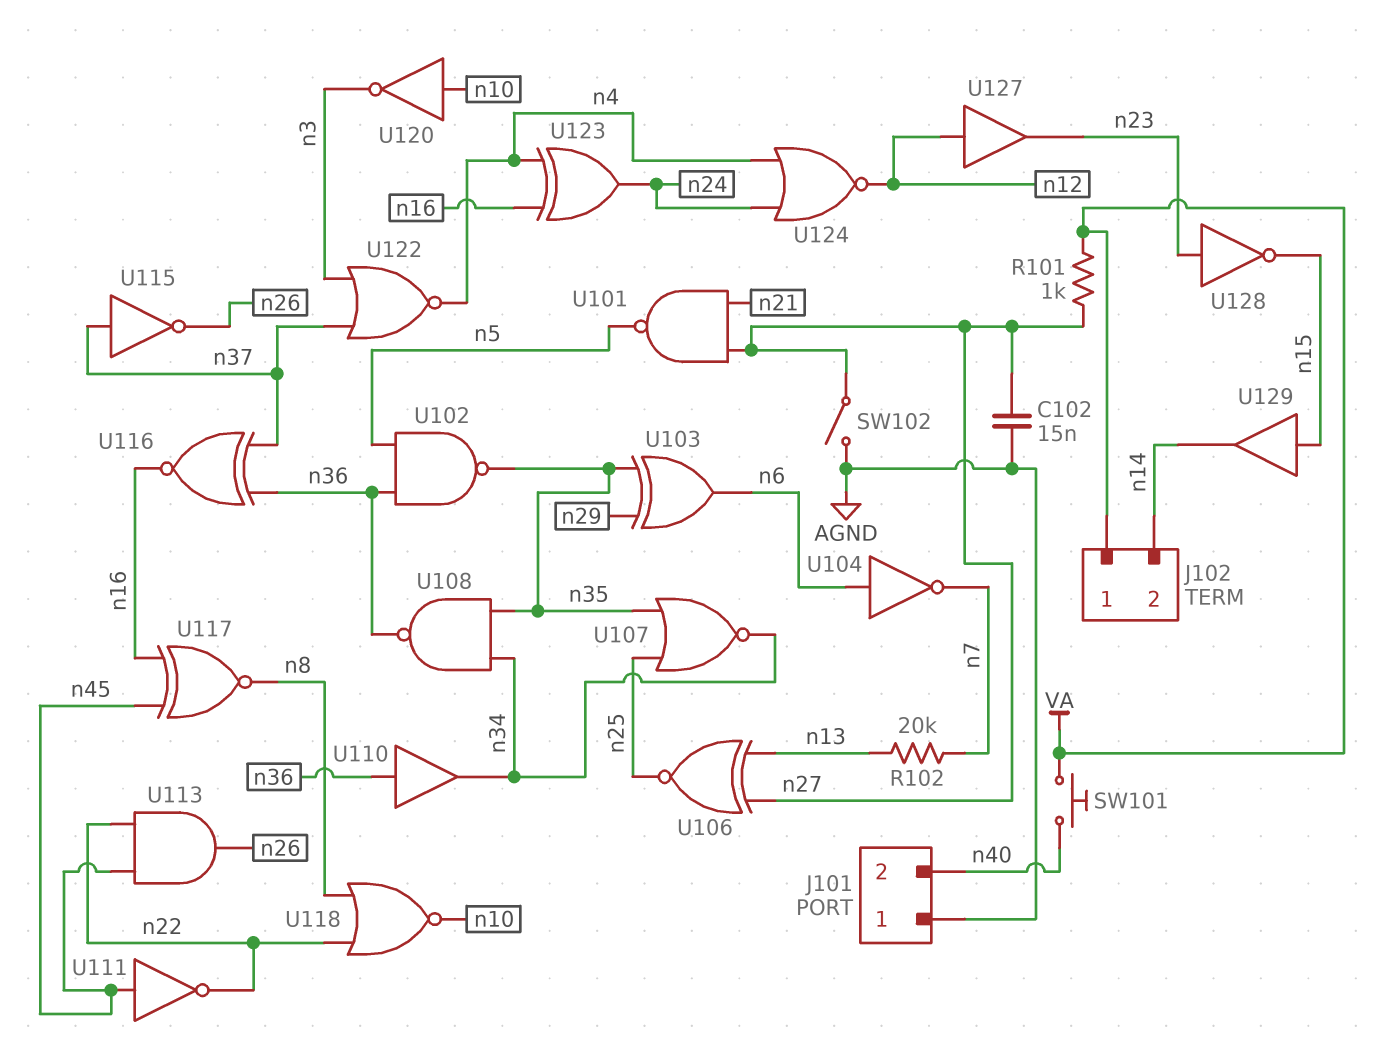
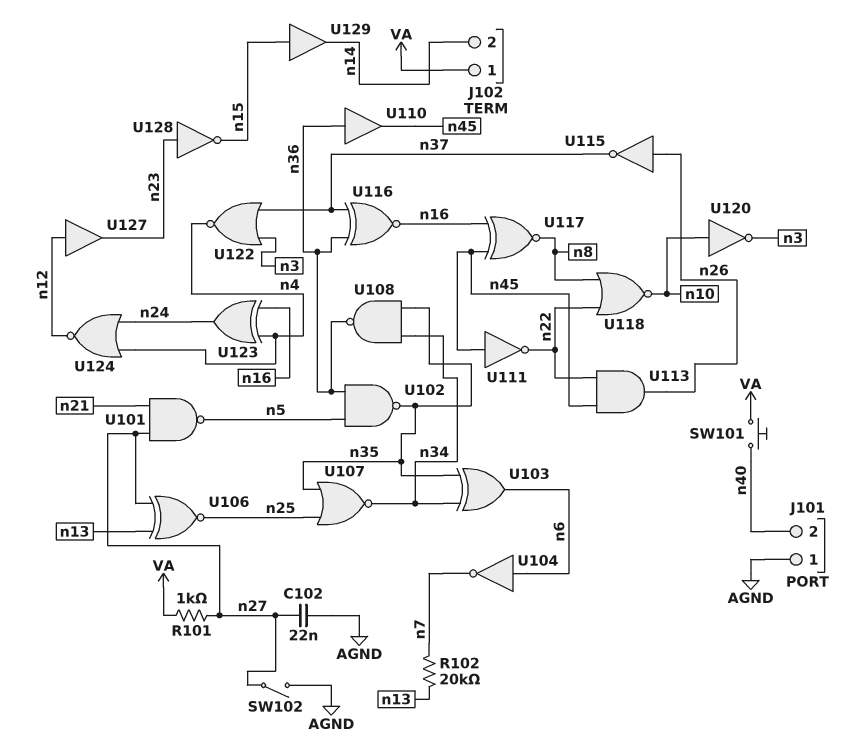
C102: 15nF (AGND, n27) -> 22nF (AGND, n27)
U103: XOR (in n29, in n35, out n6) -> XOR (in n34, in n35, out n6)
U110: buffer (in n36, out n34) -> buffer (in n36, out n45)
U115: NOT (in n37, out n26) -> NOT (in n26, out n37)

